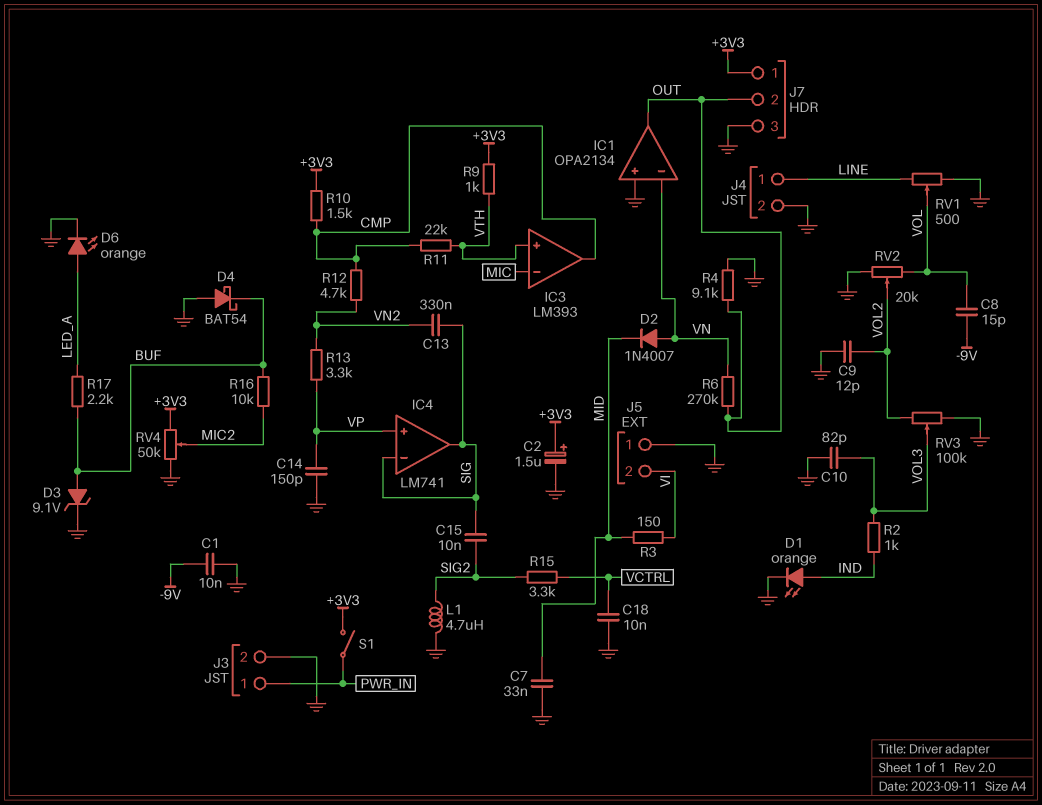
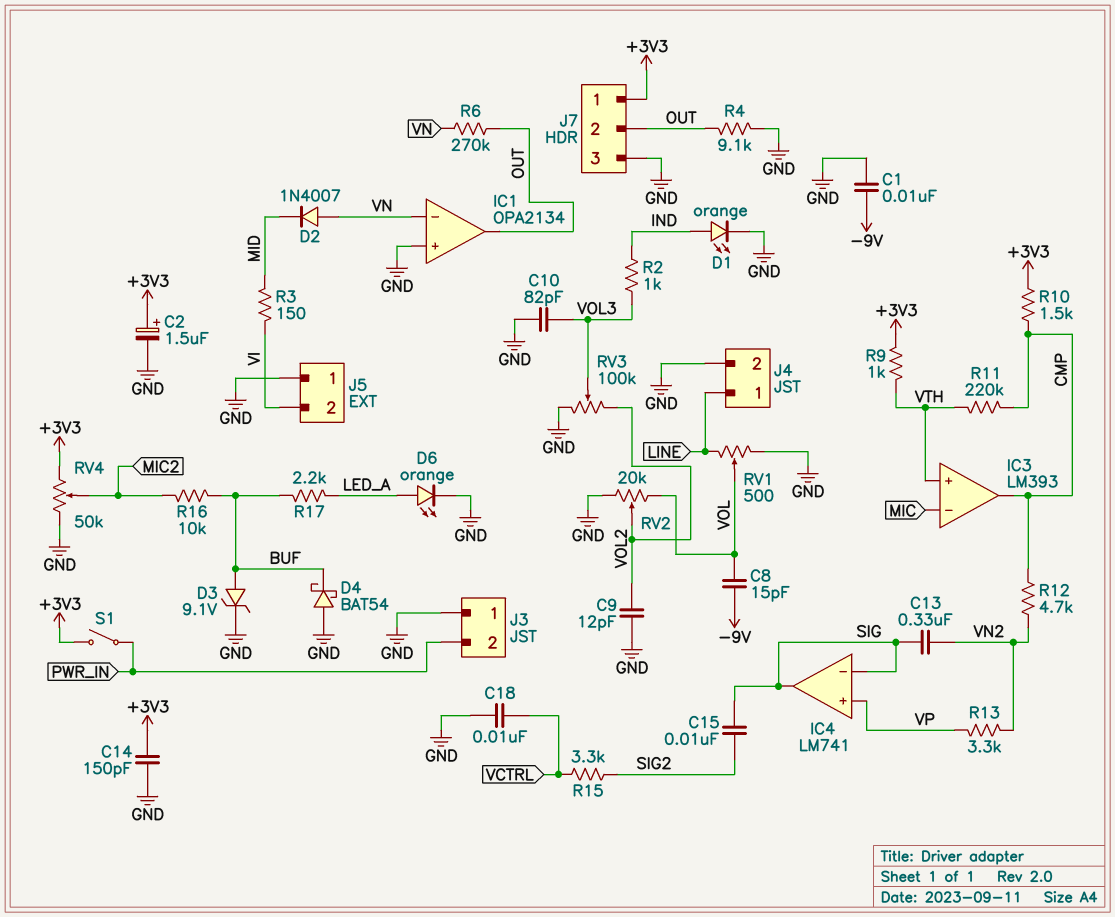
C7: 33nF (GND, MID) -> none
C14: 150pF (GND, VP) -> 150pF (+3V3, GND)
J3 pin 1: PWR_IN -> GND
J3 pin 2: GND -> PWR_IN
L1: 4.7uH (GND, SIG2) -> none
R11: 22k (CMP, VTH) -> 220k (CMP, VTH)

